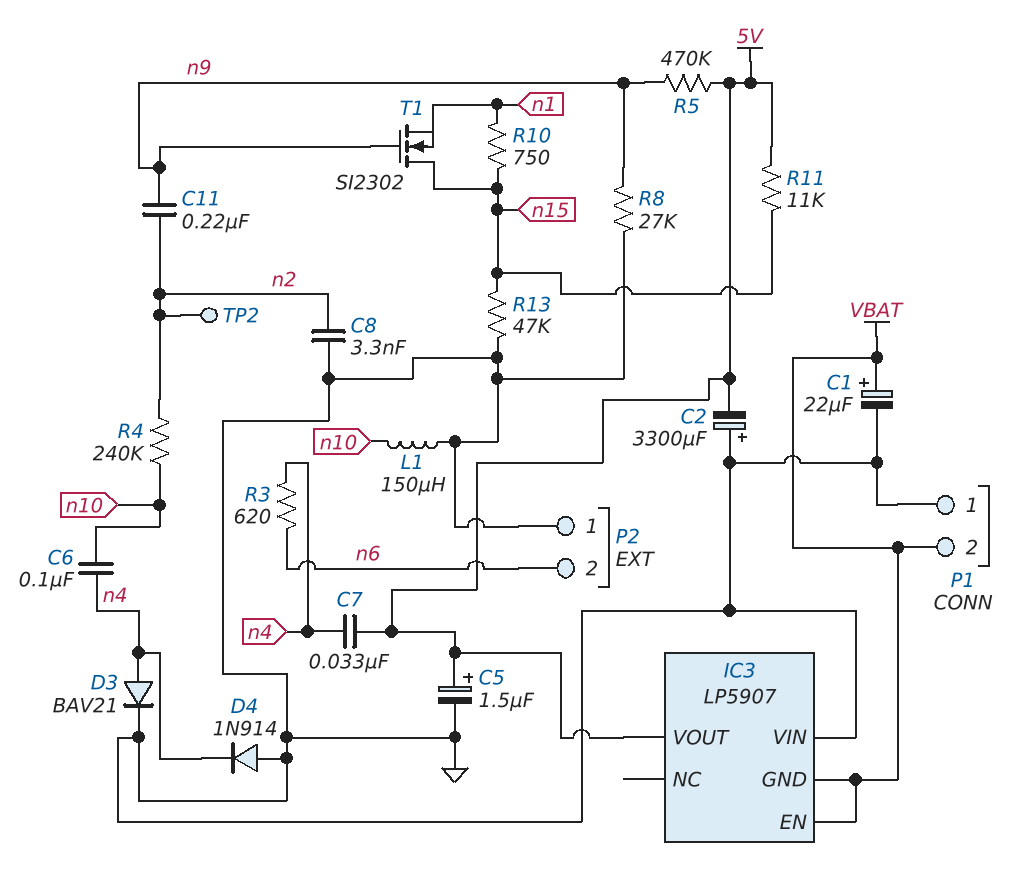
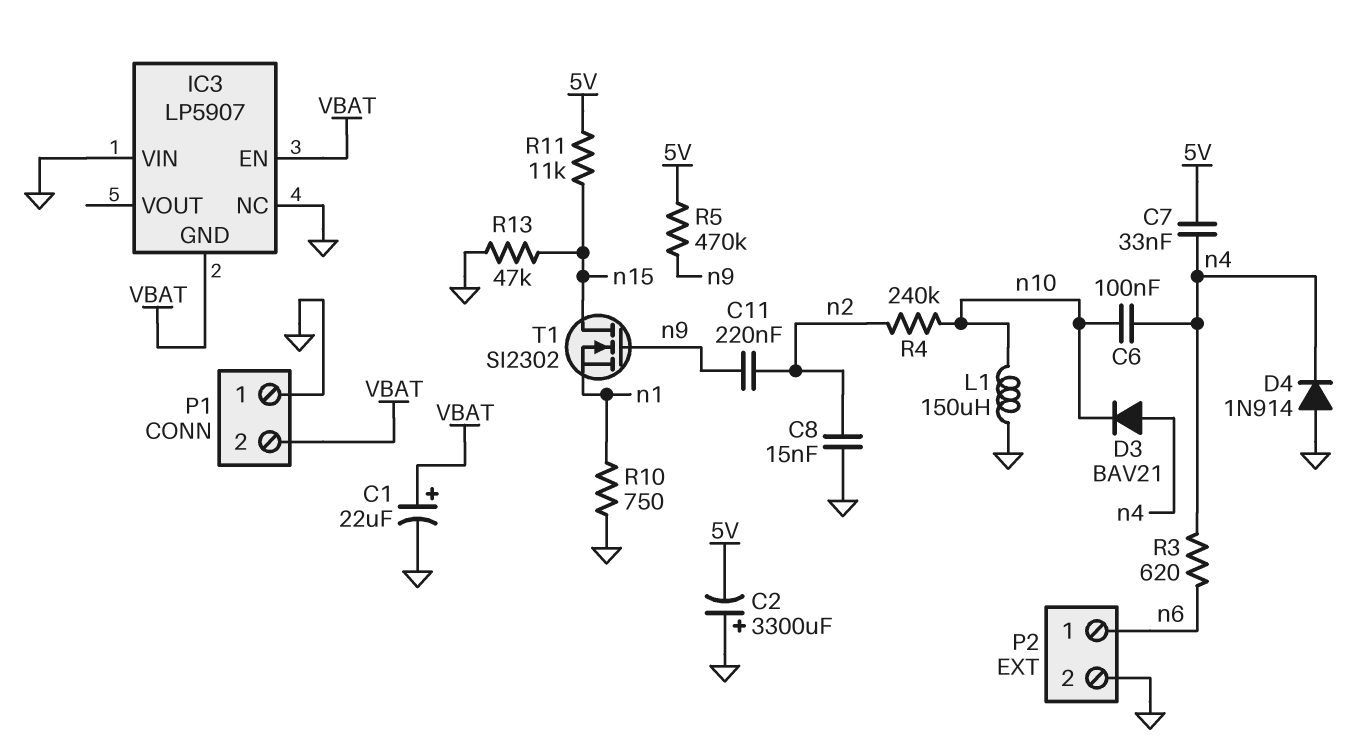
C5: 1.5uF (plus 5V, minus GND) -> none
C8: 3.3nF (GND, n2) -> 15nF (GND, n2)
D3: diode BAV21 (A n4, K GND) -> diode BAV21 (A n4, K n10)
IC3 pin NC: none -> GND
IC3 pin VOUT: 5V -> none
P2 pin 1: GND -> n6
P2 pin 2: n6 -> GND
R8: 27k (GND, n9) -> none
R10: 750 (n1, n15) -> 750 (GND, n1)
TP2: test point (n2) -> none

